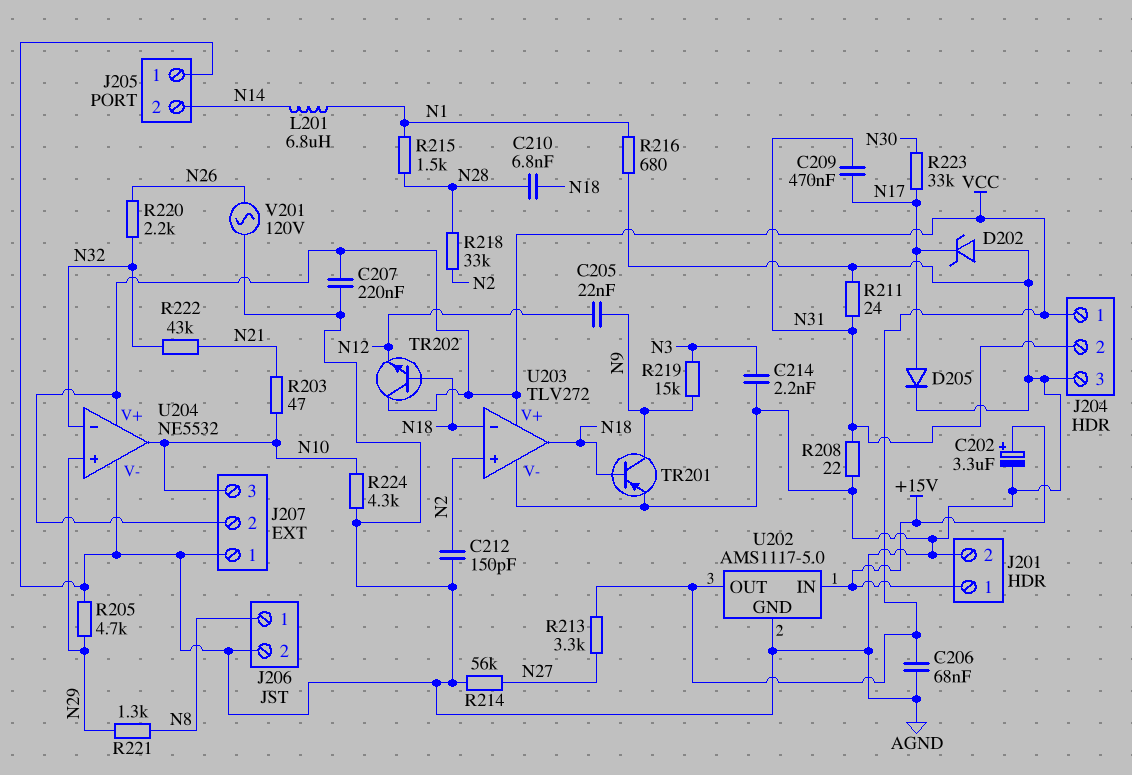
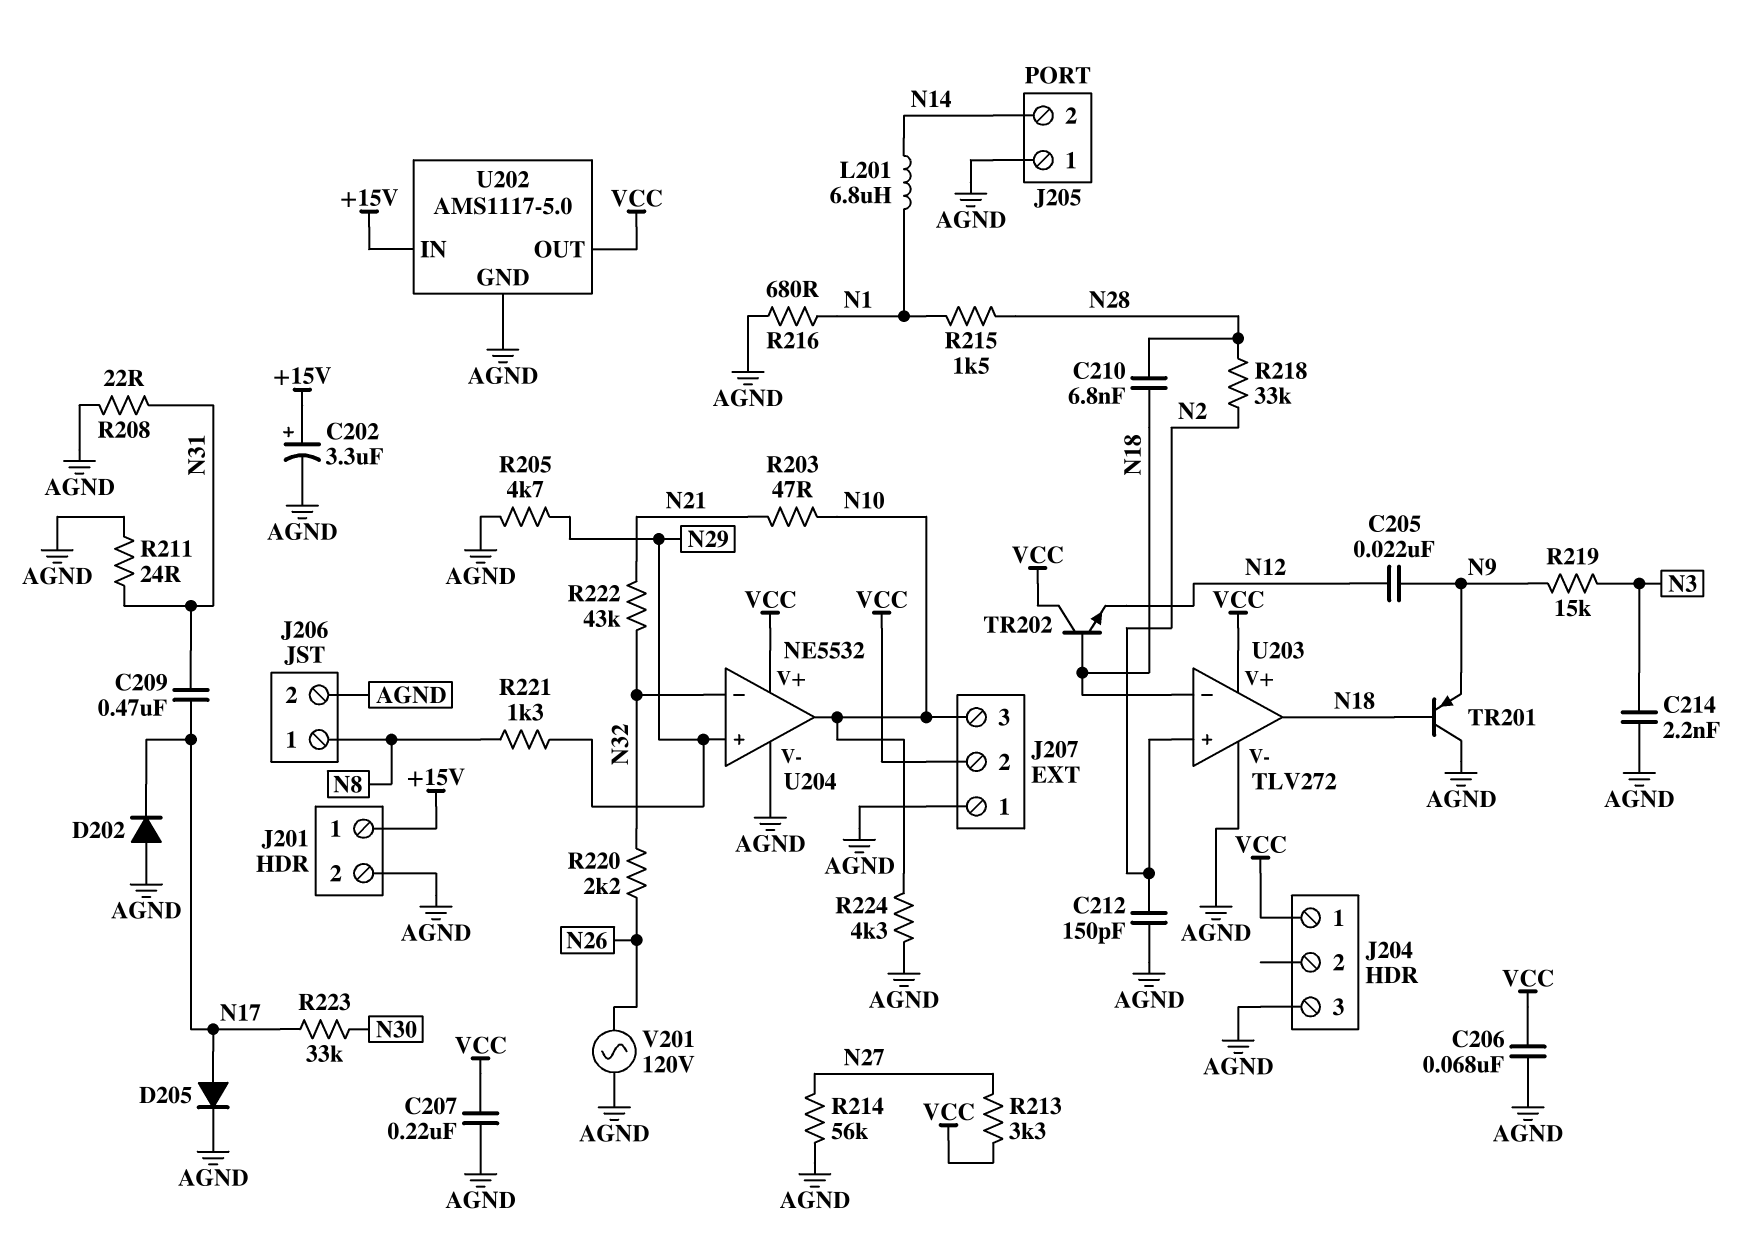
D202: zener (A AGND, K N17) -> diode (A AGND, K N17)
J204 pin 2: N31 -> none
TR201: PNP (B N18, C N9, E AGND) -> PNP (B N18, C AGND, E N9)

